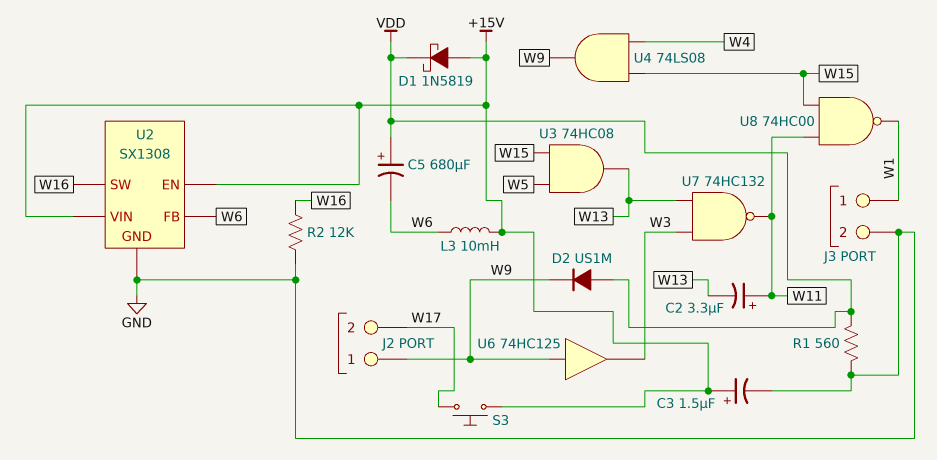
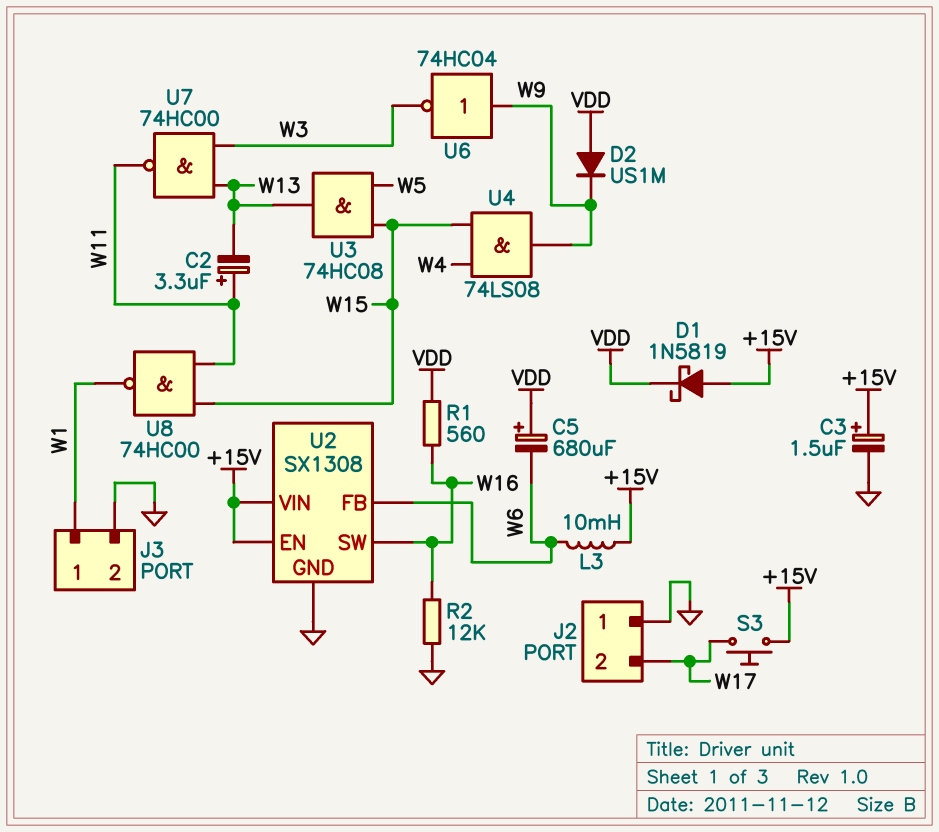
J2 pin 1: W9 -> GND
R1: 560 (GND, VDD) -> 560 (VDD, W16)
U6: buffer 74HC125 (in W9, out W3) -> NOT 74HC04 (in W9, out W3)
U7: NAND 74HC132 (in W3, in W13, out W11) -> NAND 74HC00 (in W3, in W13, out W11)

